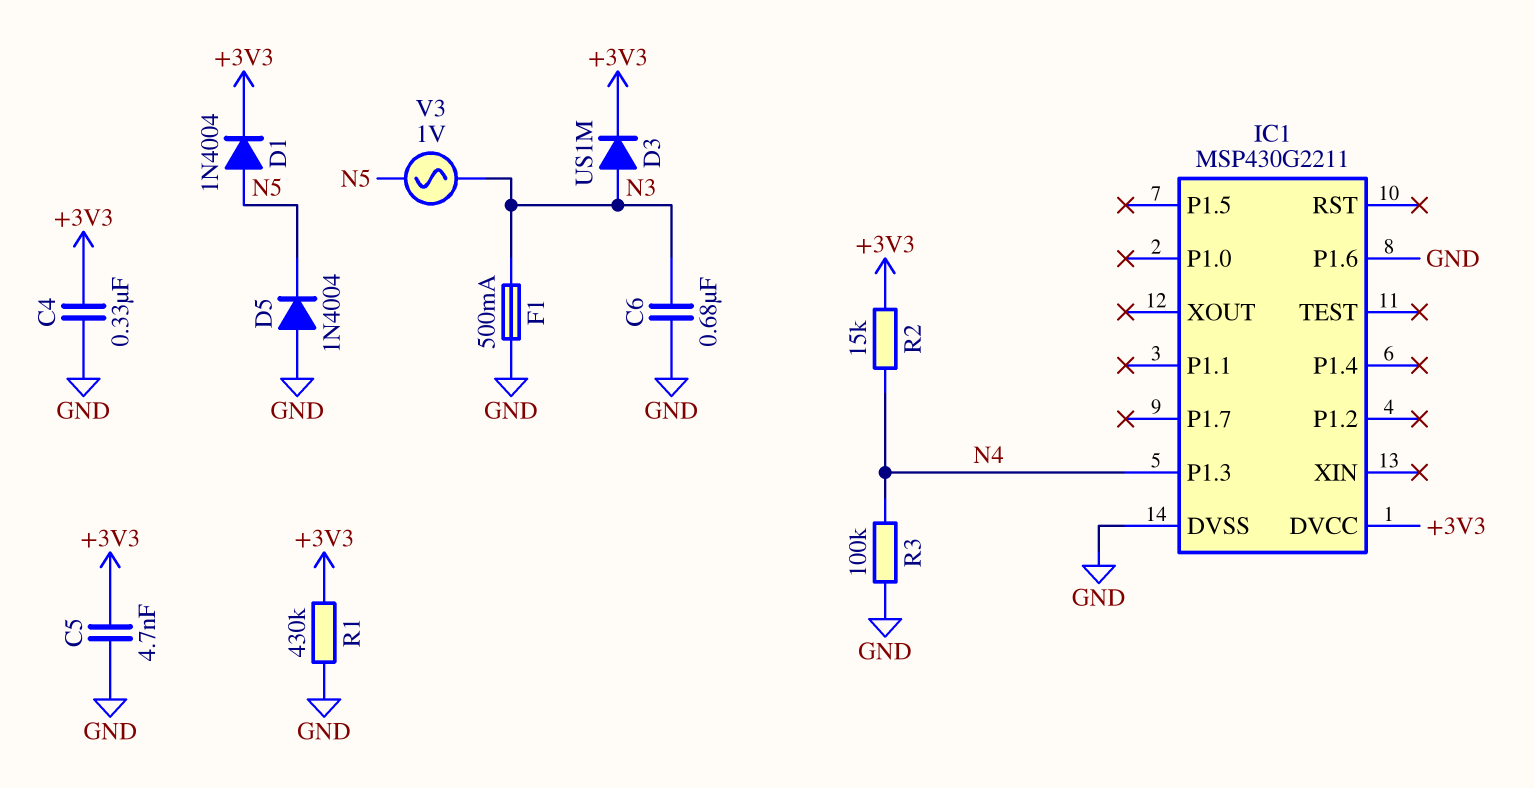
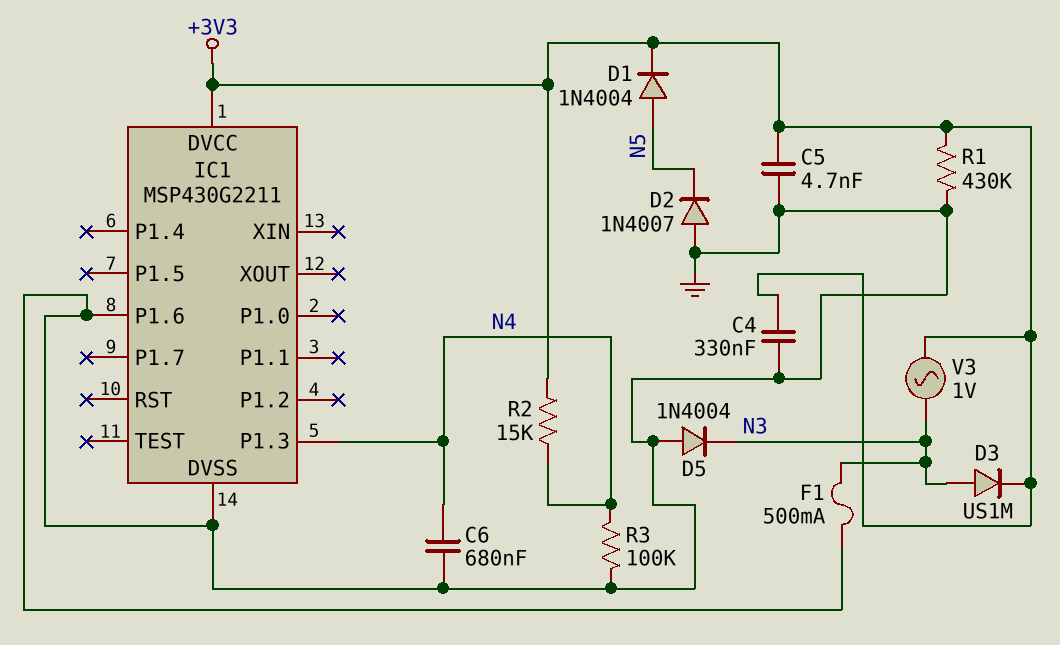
C6: 680nF (GND, N3) -> 680nF (GND, N4)
D2: none -> diode 1N4007 (A GND, K N5)
D5: diode 1N4004 (A GND, K N5) -> diode 1N4004 (A GND, K N3)
V3: AC 1V (N3, N5) -> AC 1V (+3V3, N3)

